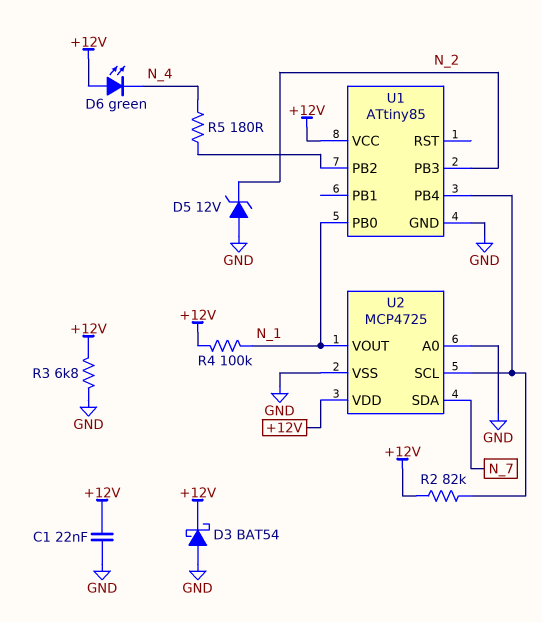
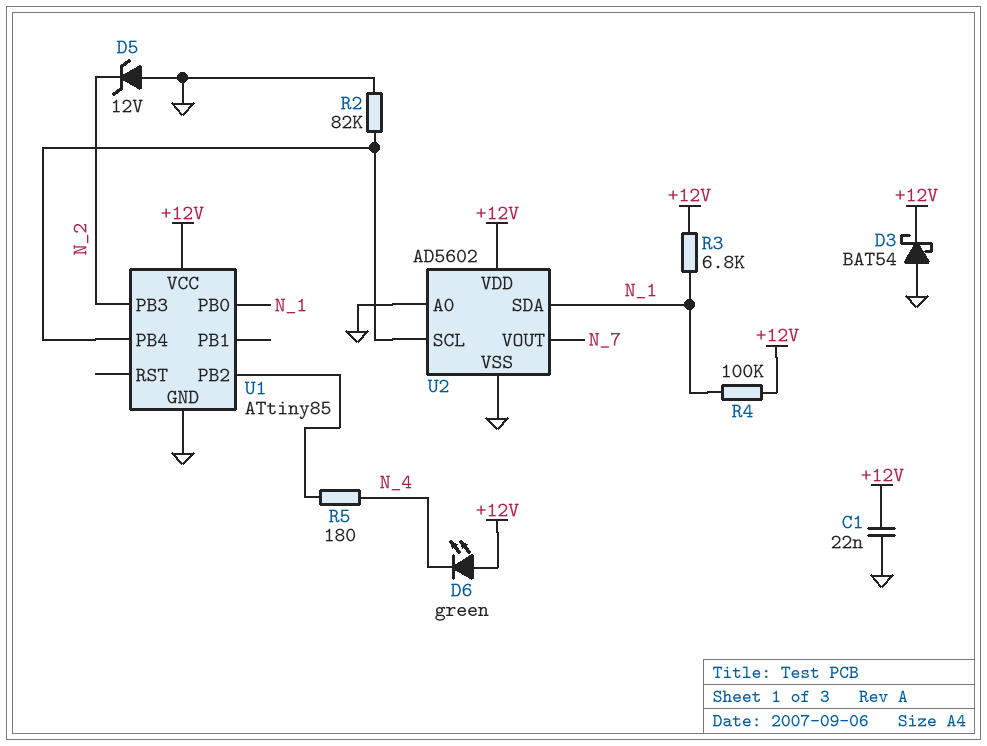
R2: 82k (+12V, U1/PB4) -> 82k (GND, U1/PB4)
R3: 6.8k (+12V, GND) -> 6.8k (+12V, N_1)
U2: MCP4725 -> AD5602
U2 pin SDA: N_7 -> N_1
U2 pin VOUT: N_1 -> N_7

